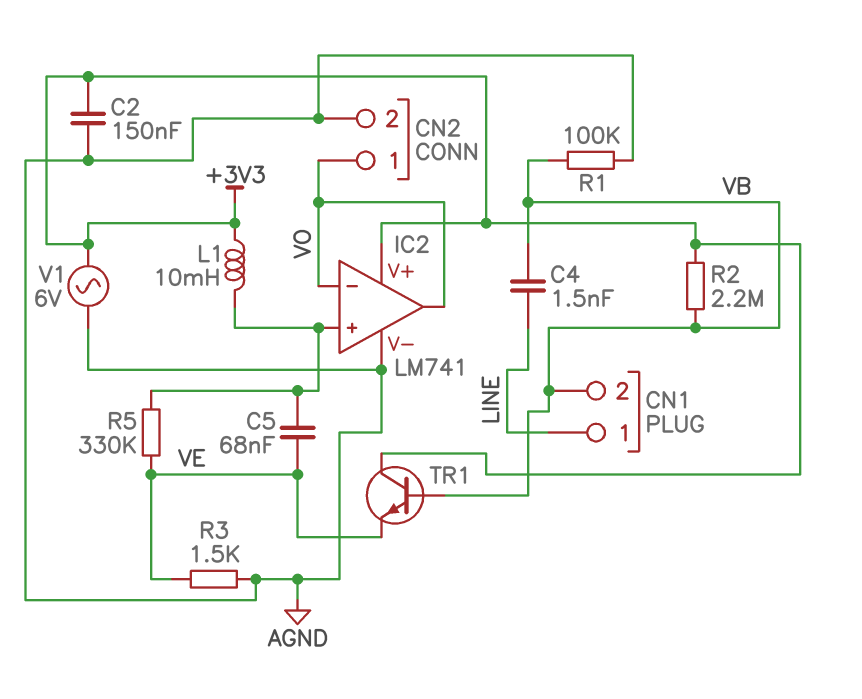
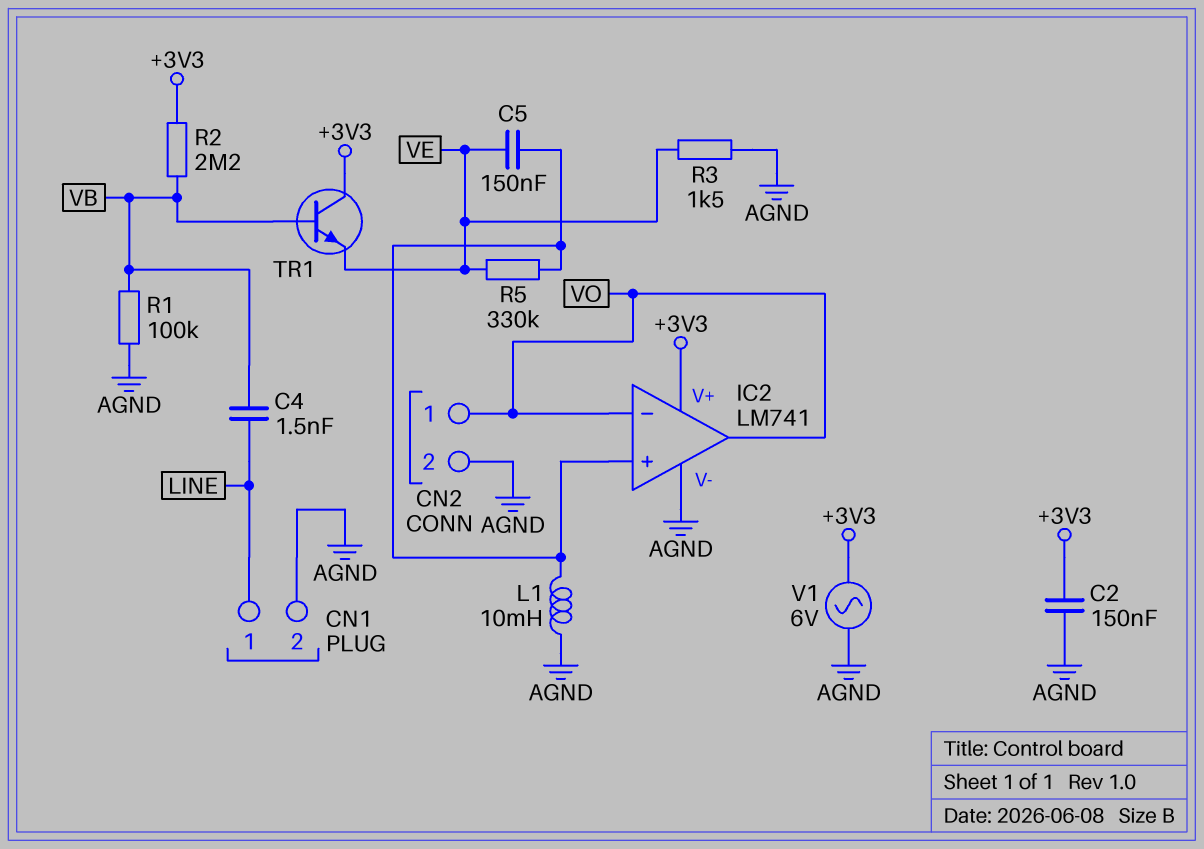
C5: 68nF (IC2/in+, VE) -> 150nF (IC2/in+, VE)
CN1 pin 2: VB -> AGND
L1: 10mH (+3V3, IC2/in+) -> 10mH (AGND, IC2/in+)

